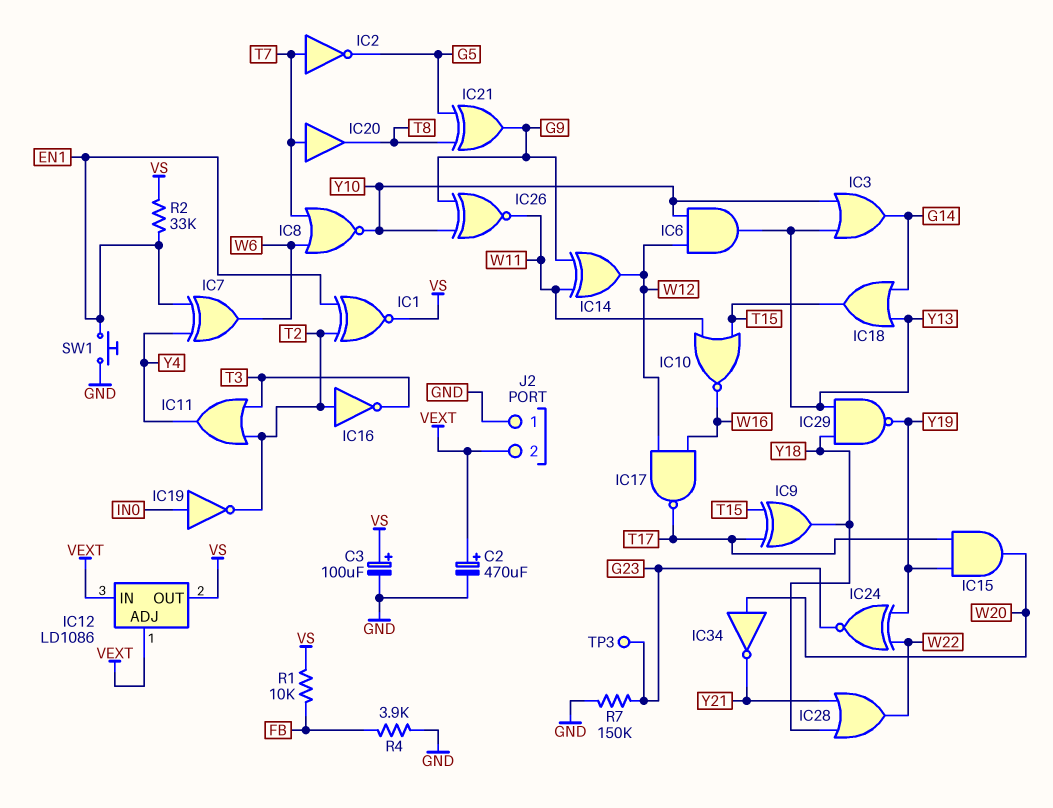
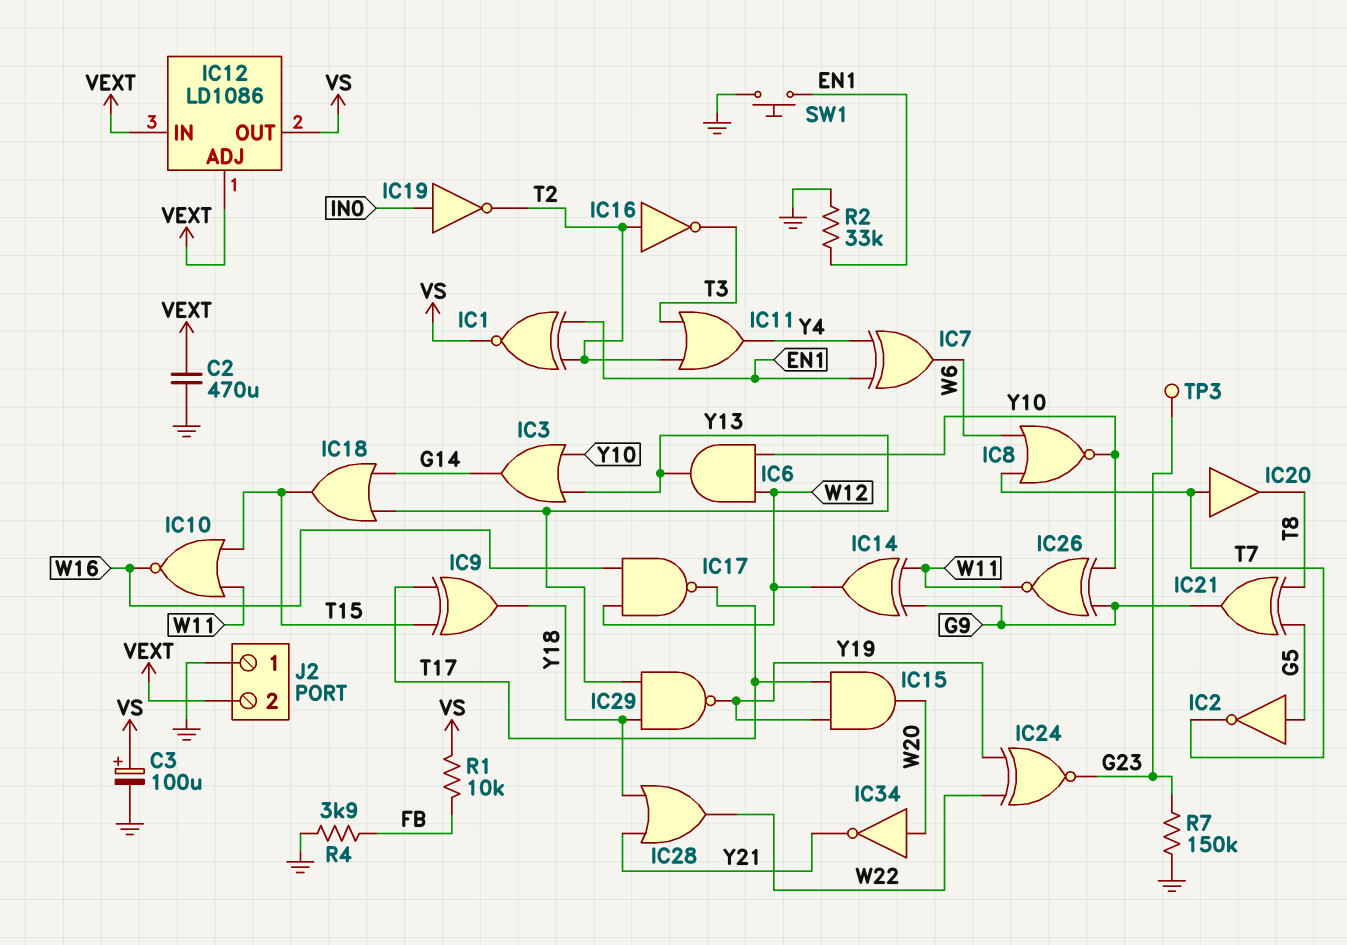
C2: 470uF (plus VEXT, minus GND) -> 470uF (GND, VEXT)
IC2: NOT (in T7, out G5) -> NOT (in G5, out T7)
R2: 33k (EN1, VS) -> 33k (EN1, GND)

